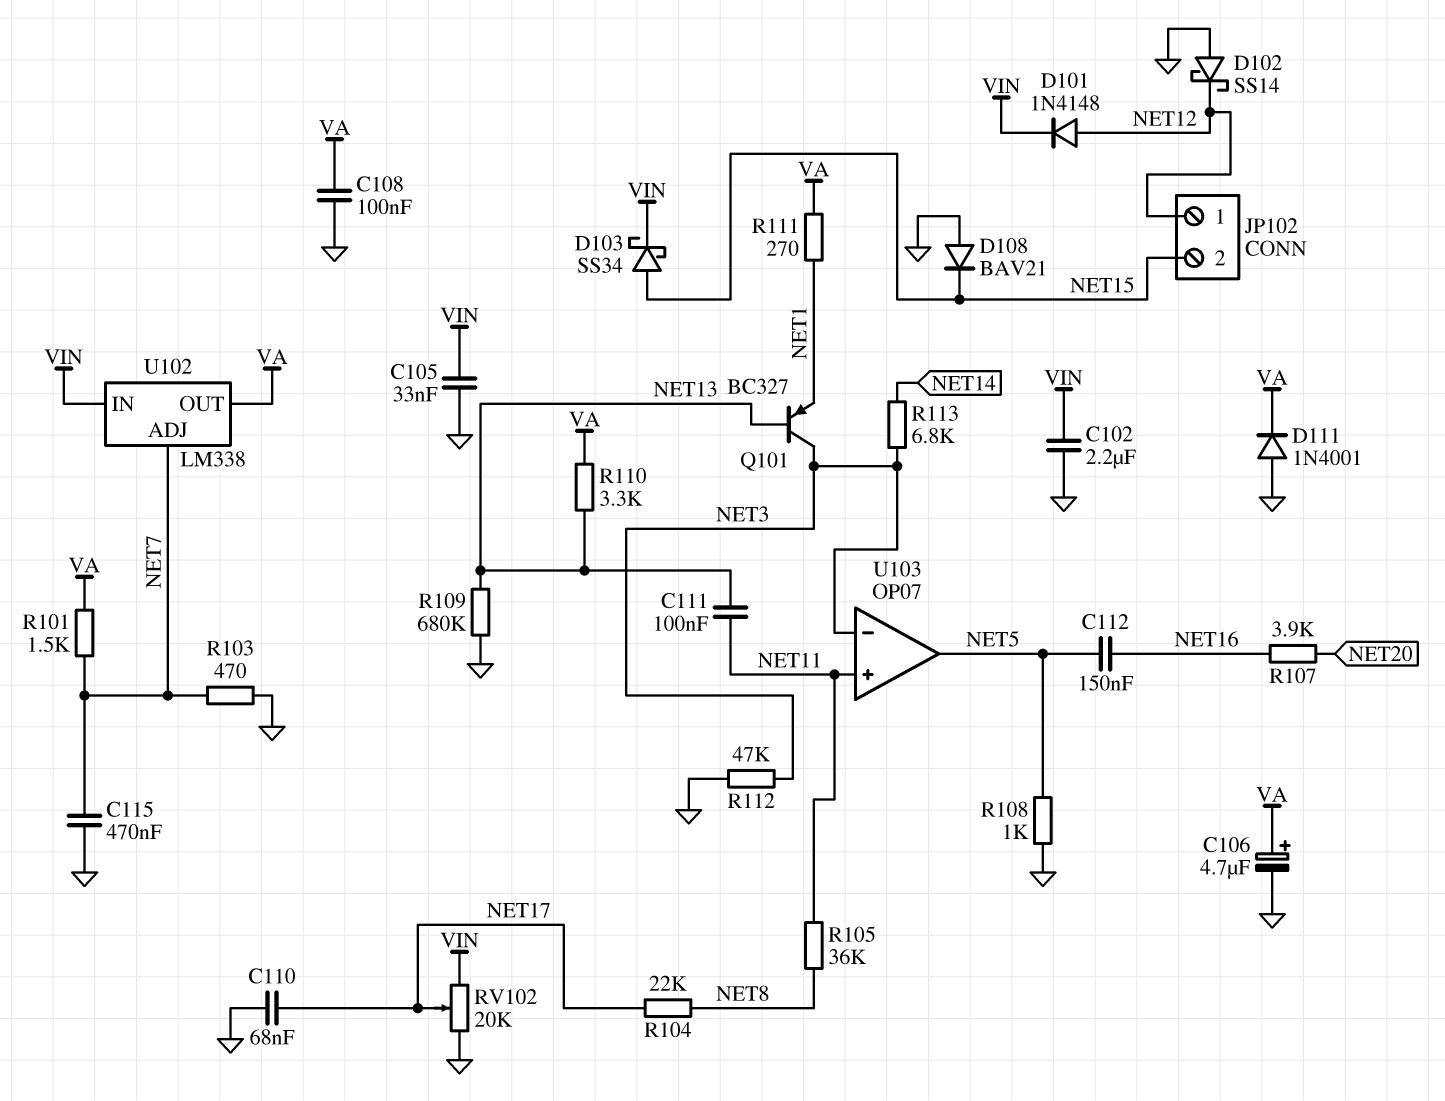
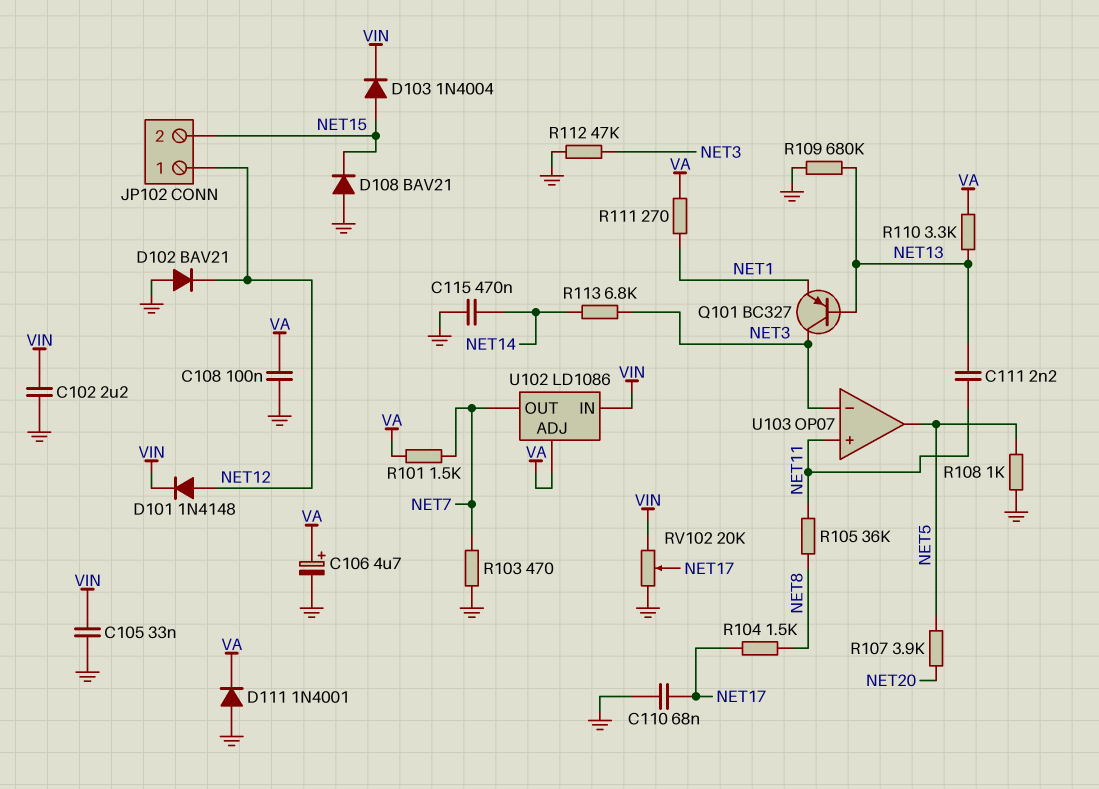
C111: 100nF (NET11, NET13) -> 2.2nF (NET11, NET13)
C112: 150nF (NET5, NET16) -> none
C115: 470nF (GND, NET7) -> 470nF (GND, NET14)
D102: schottky SS14 (A GND, K NET12) -> diode BAV21 (A GND, K NET12)
D103: schottky SS34 (A NET15, K VIN) -> diode 1N4004 (A NET15, K VIN)
R104: 22k (NET8, NET17) -> 1.5k (NET8, NET17)
R107: 3.9k (NET16, NET20) -> 3.9k (NET5, NET20)
U102: LM338 -> LD1086
U102 pin ADJ: NET7 -> VA
U102 pin OUT: VA -> NET7

